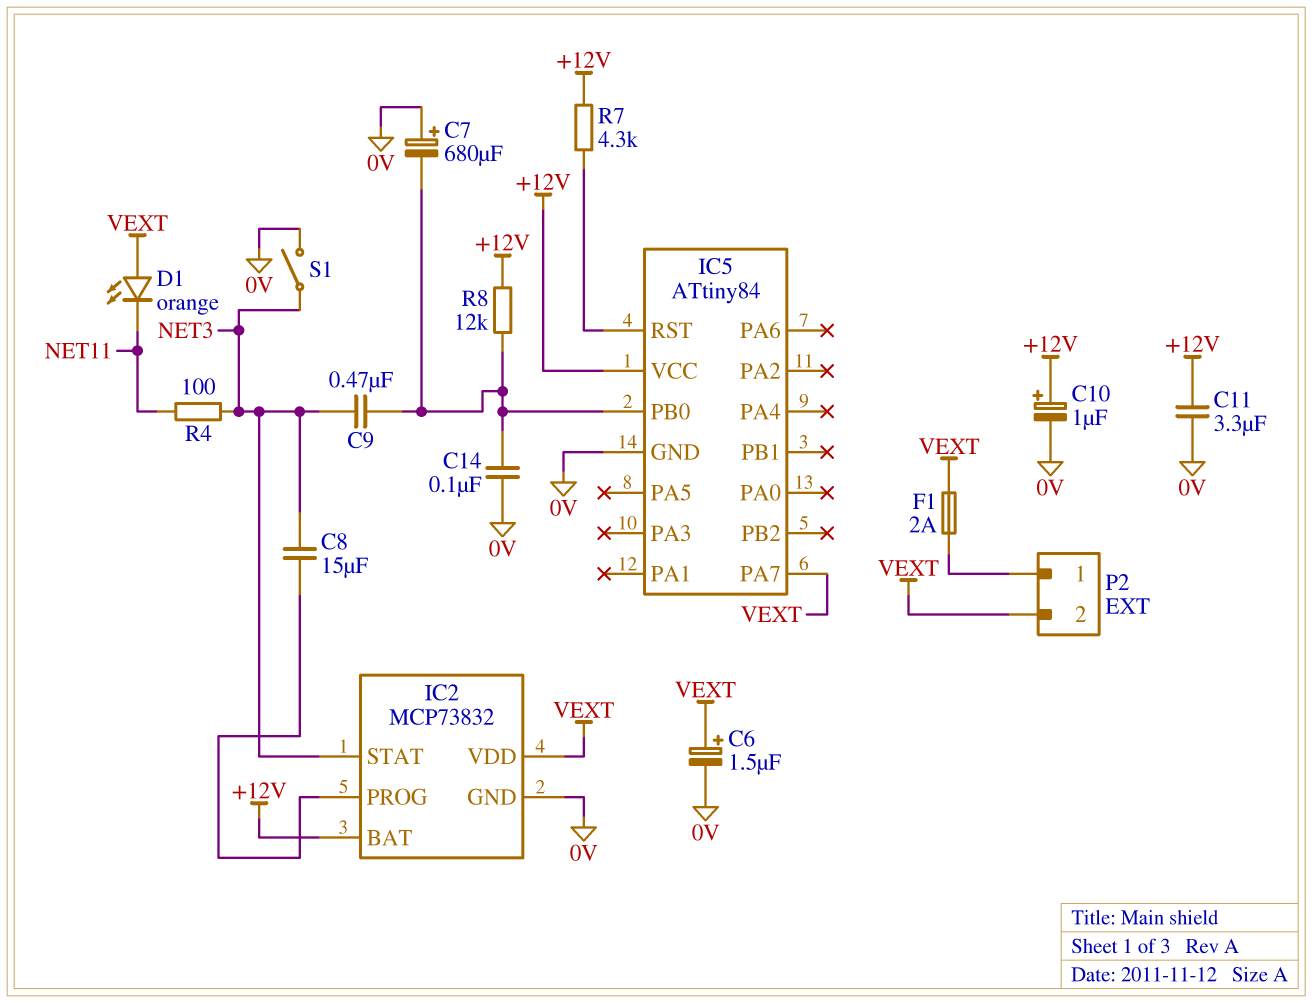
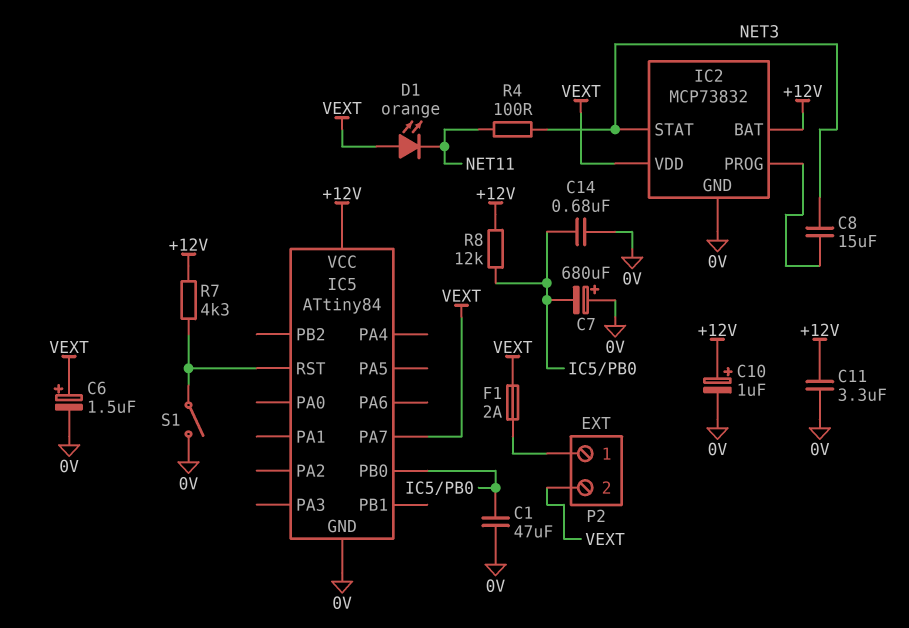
C1: none -> 47uF (0V, IC5/PB0)
C9: 470nF (IC5/PB0, NET3) -> none
C14: 100nF (0V, IC5/PB0) -> 680nF (0V, IC5/PB0)
S1: switch (0V, NET3) -> switch (0V, IC5/RST)

